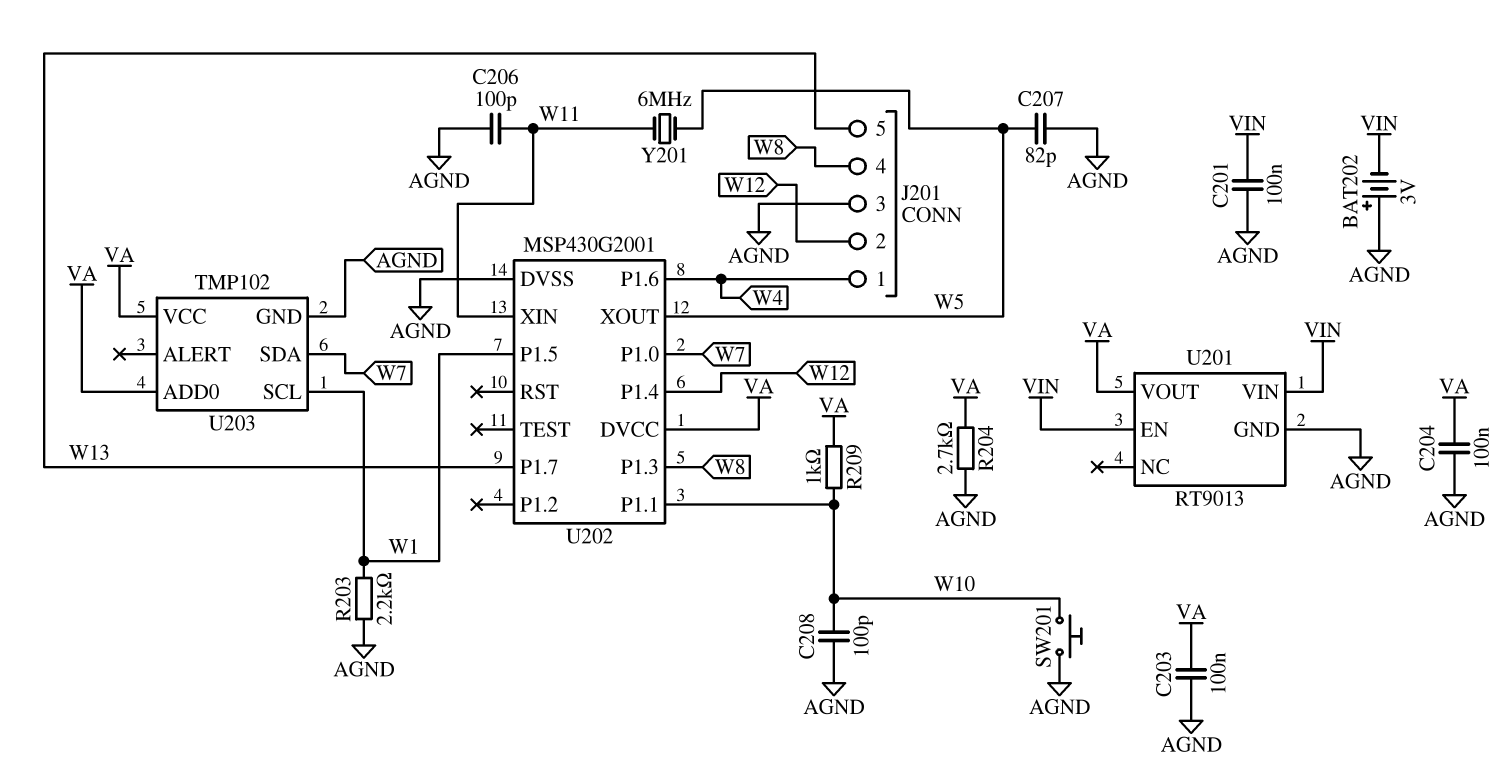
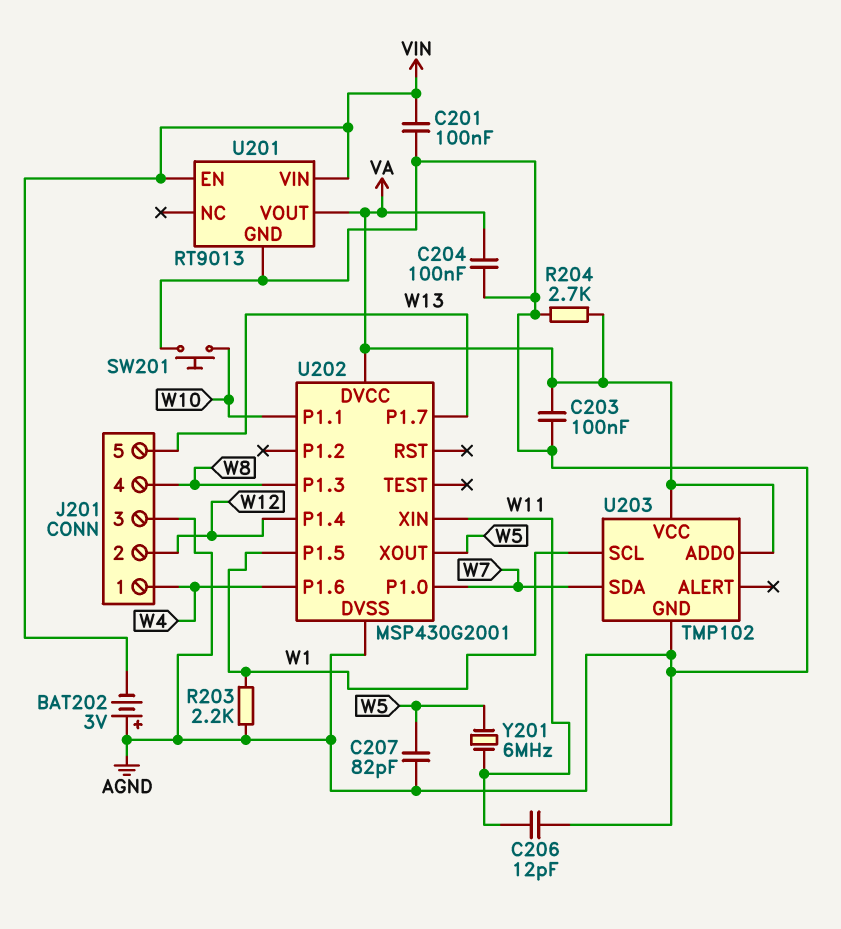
C206: 100pF (AGND, W11) -> 12pF (AGND, W11)
C208: 100pF (AGND, W10) -> none
R209: 1k (VA, W10) -> none

